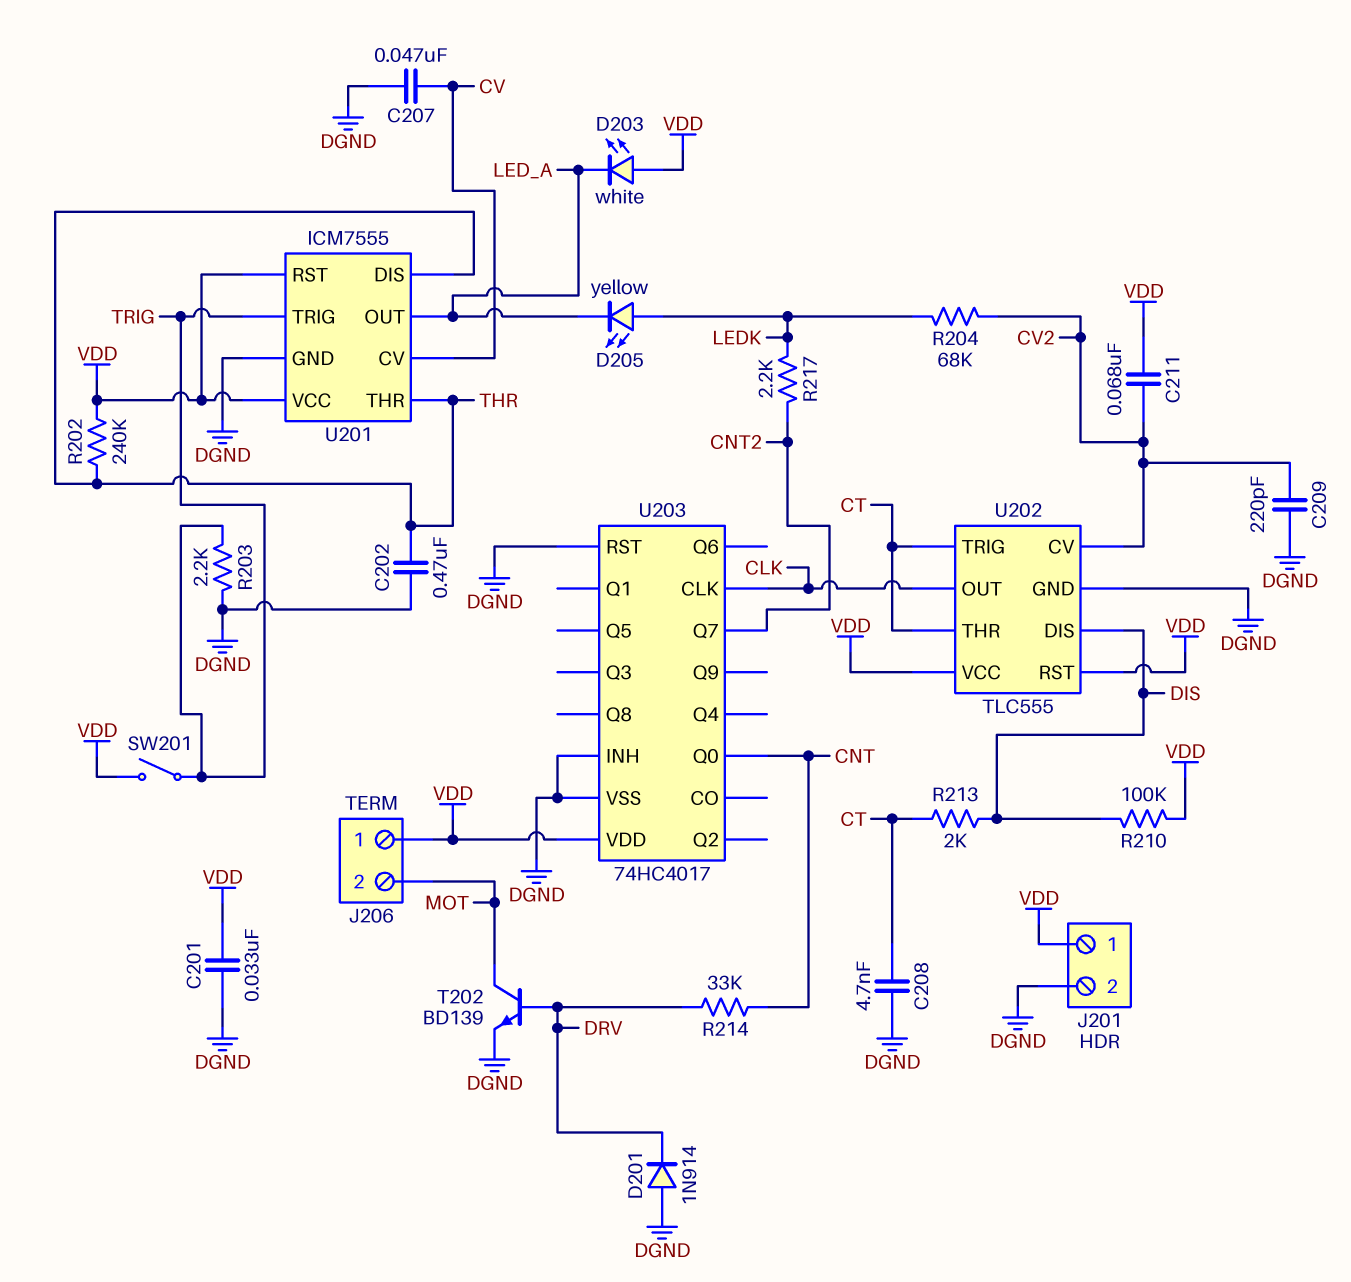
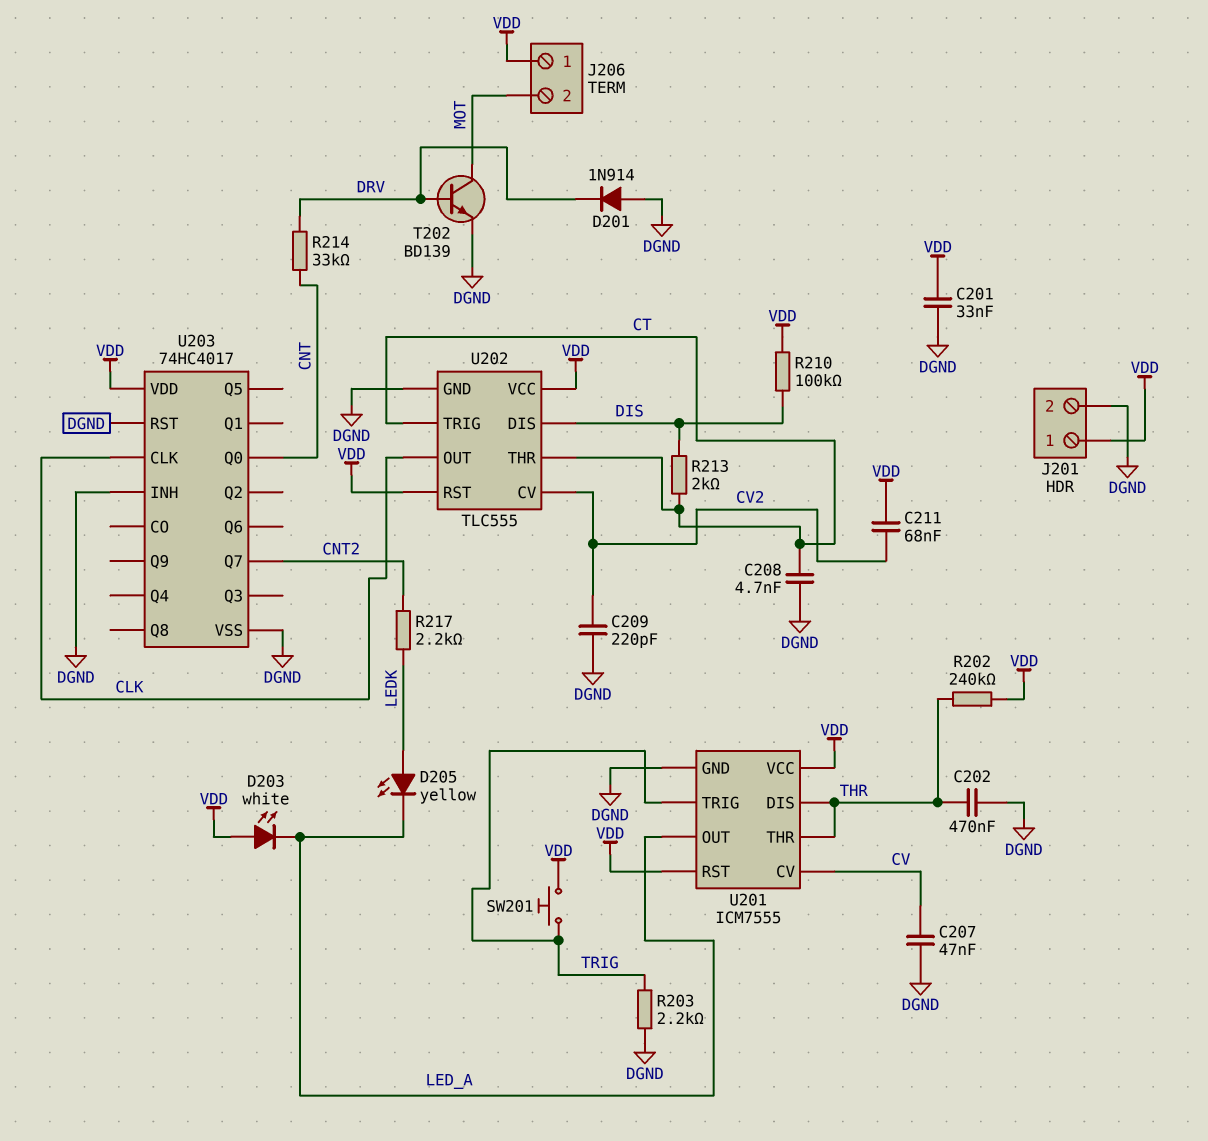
R204: 68k (CV2, LEDK) -> none
SW201: switch (TRIG, VDD) -> button (TRIG, VDD)

